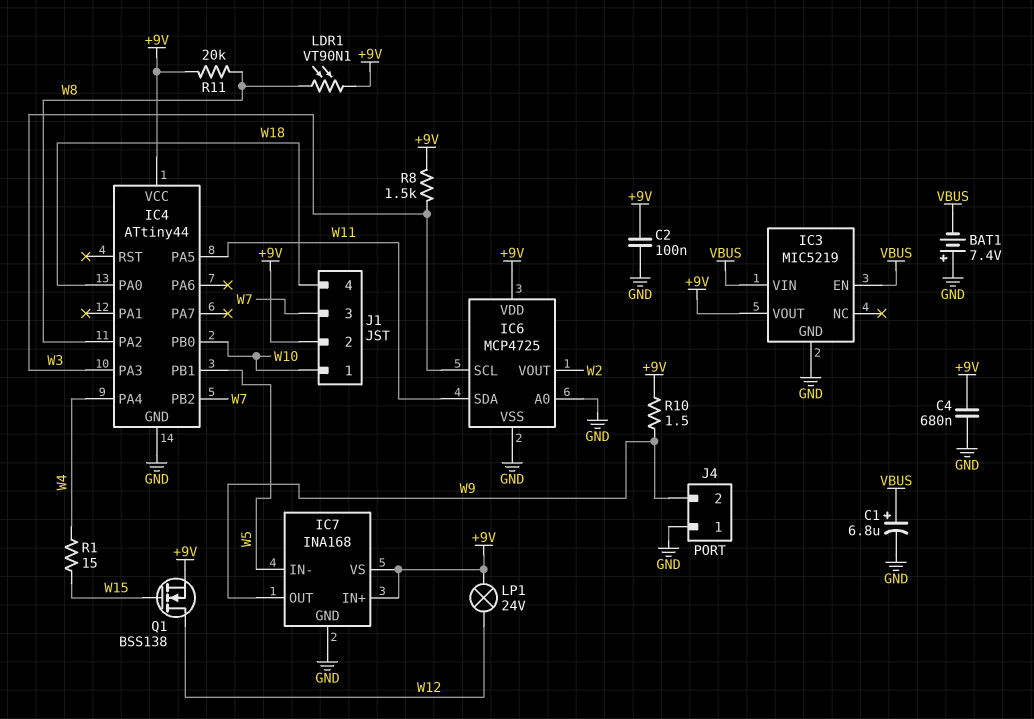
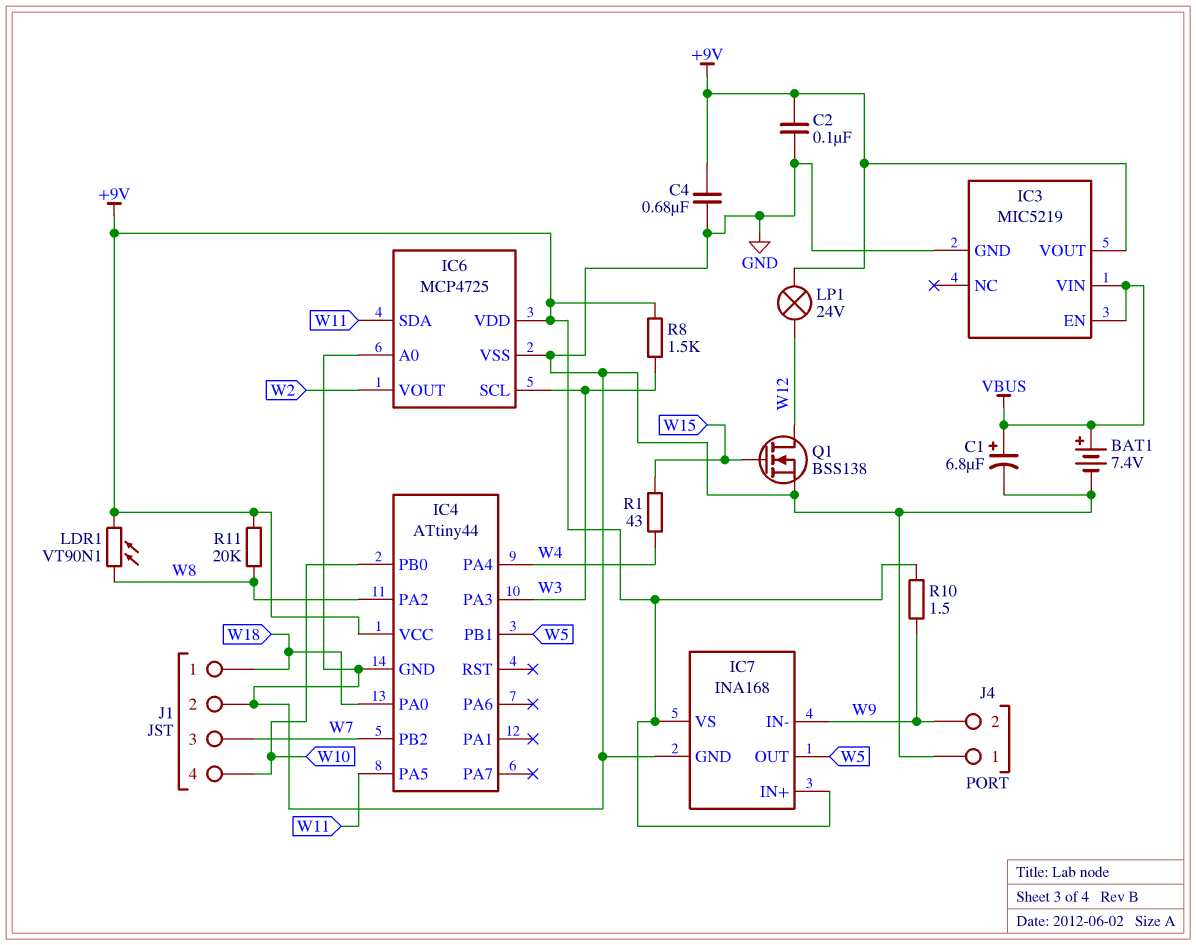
BAT1: 7.4V (plus GND, minus VBUS) -> 7.4V (plus VBUS, minus GND)
IC7 pin IN-: W5 -> W9
IC7 pin OUT: W9 -> W5
J1 pin 1: W10 -> W18
J1 pin 2: +9V -> GND
J1 pin 4: W18 -> W10
Q1: NMOS BSS138 (G W15, D W12, S +9V) -> NMOS BSS138 (G W15, D W12, S GND)
R1: 15 (W4, W15) -> 43 (W4, W15)

